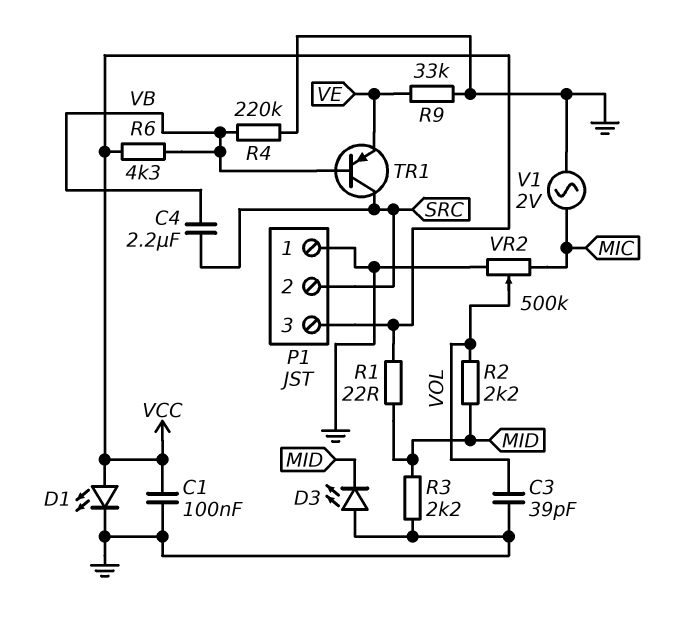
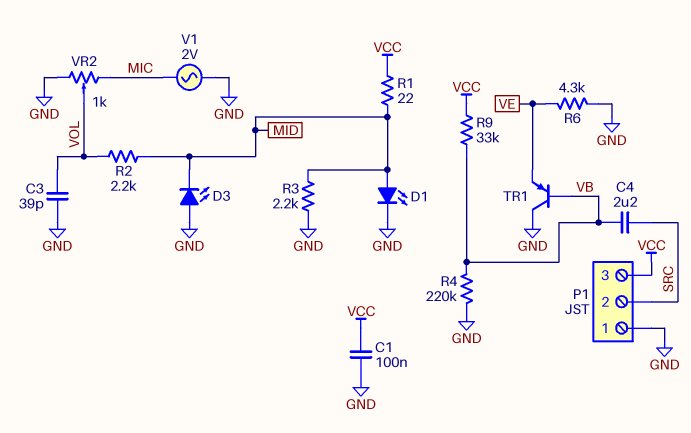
D1: LED (A VCC, K GND) -> LED (A MID, K GND)
R6: 4.3k (VB, VCC) -> 4.3k (GND, VE)
R9: 33k (GND, VE) -> 33k (VB, VCC)
TR1: PNP (B VB, C SRC, E VE) -> PNP (B VB, C GND, E VE)
VR2: 500k (GND, MIC, wiper VOL) -> 1k (GND, MIC, wiper VOL)

